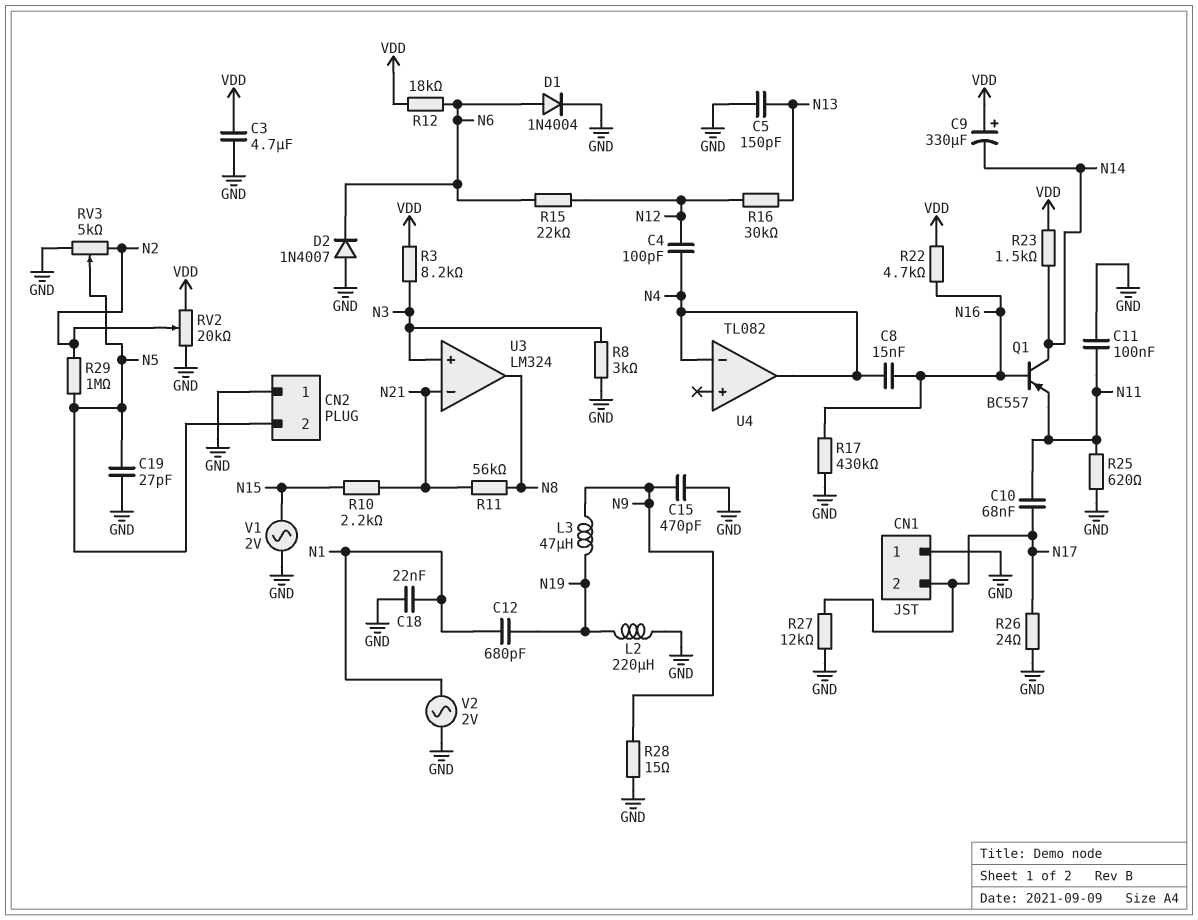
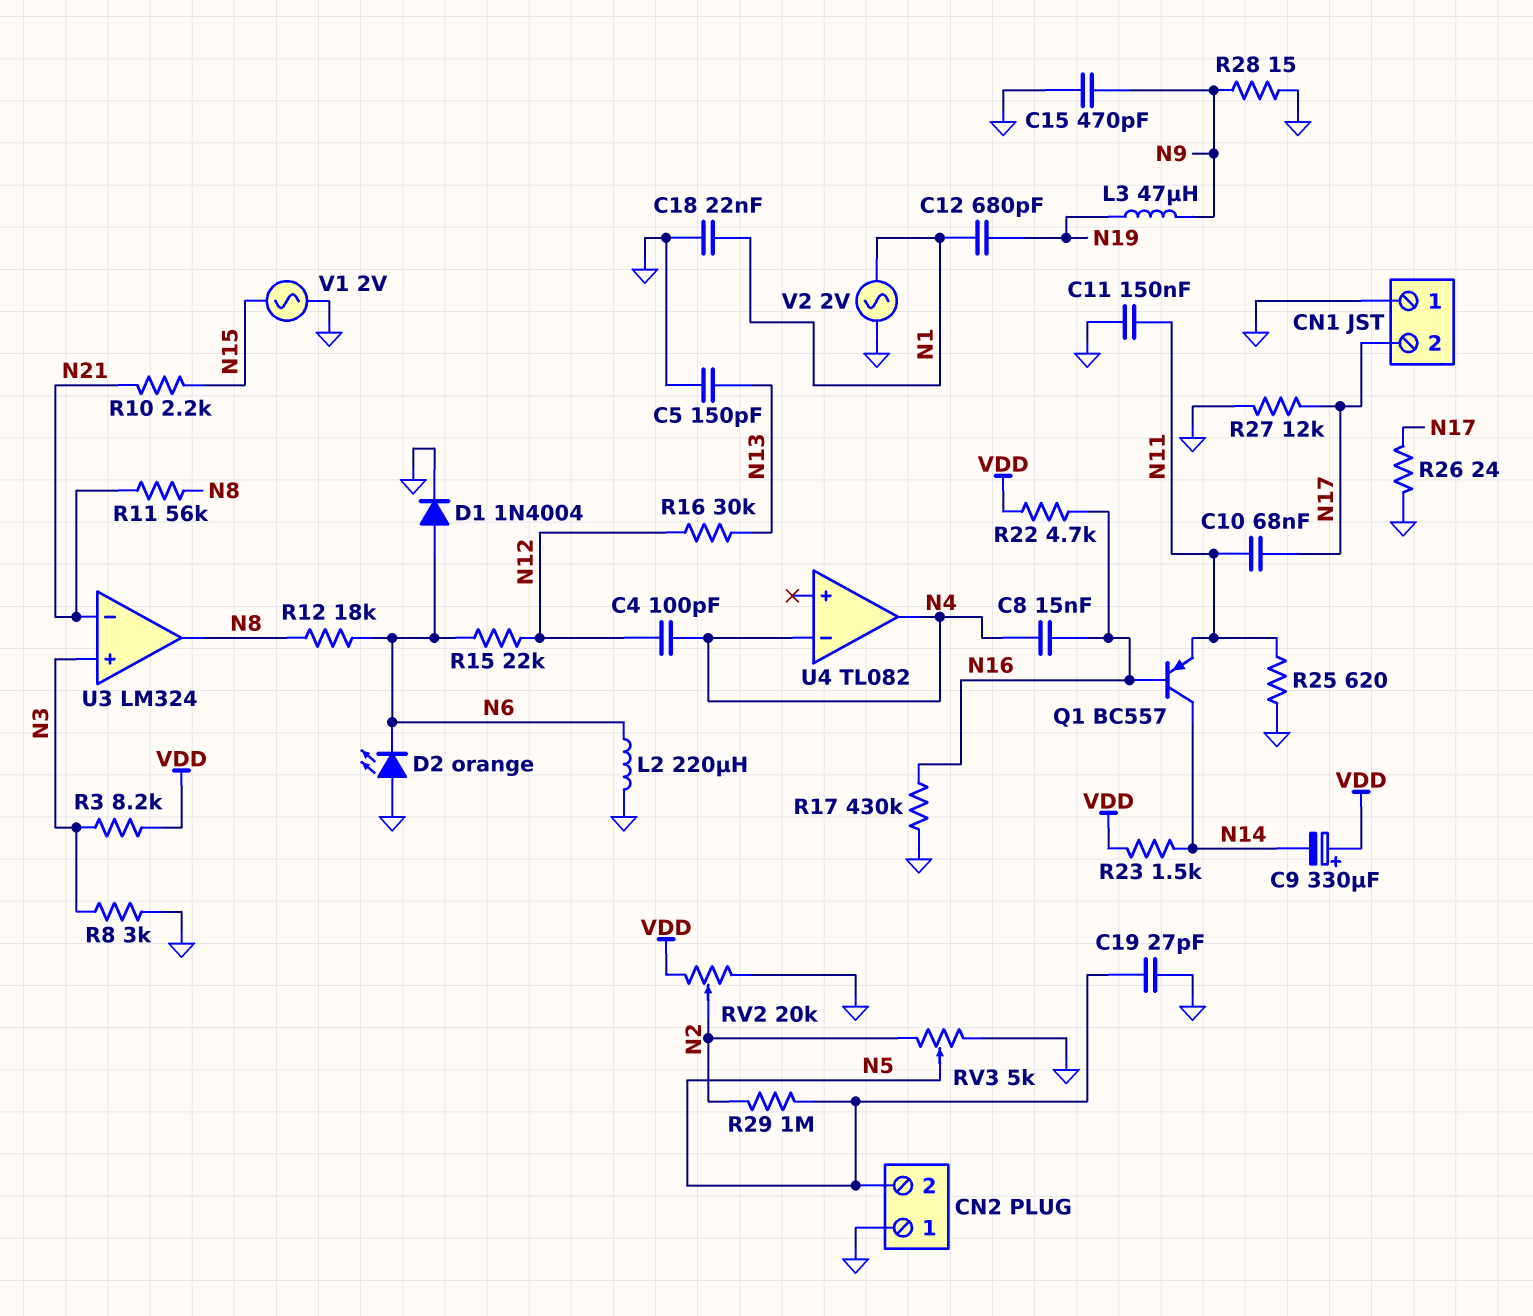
C3: 4.7uF (GND, VDD) -> none
C11: 100nF (GND, N11) -> 150nF (GND, N11)
D2: diode 1N4007 (A GND, K N6) -> LED orange (A GND, K N6)
L2: 220uH (GND, N19) -> 220uH (GND, N6)
R12: 18k (N6, VDD) -> 18k (N6, N8)

